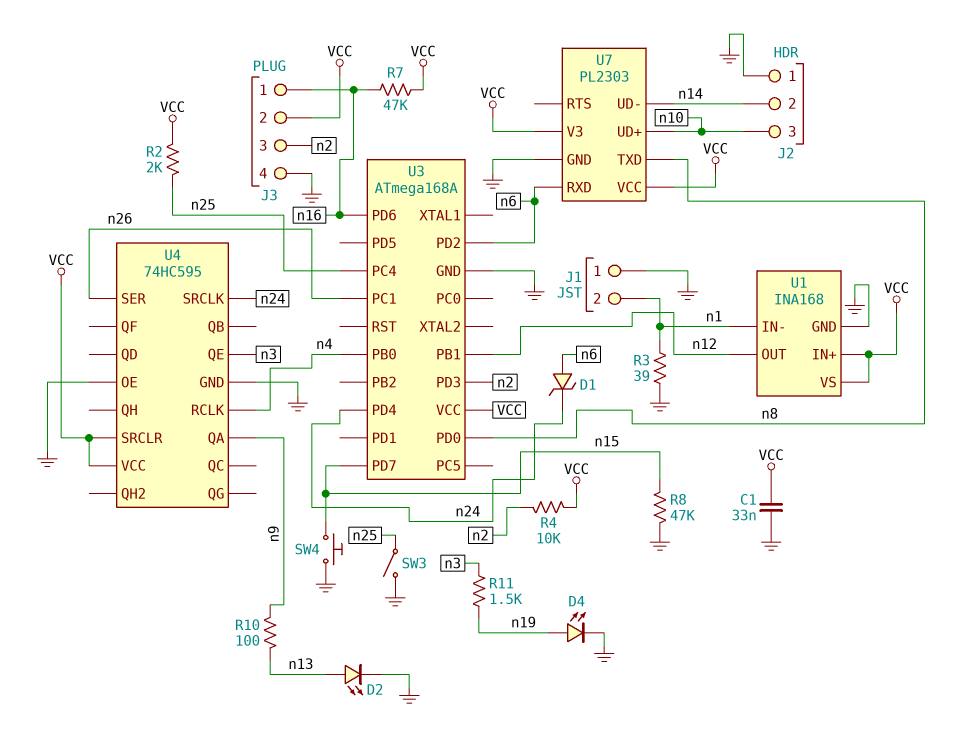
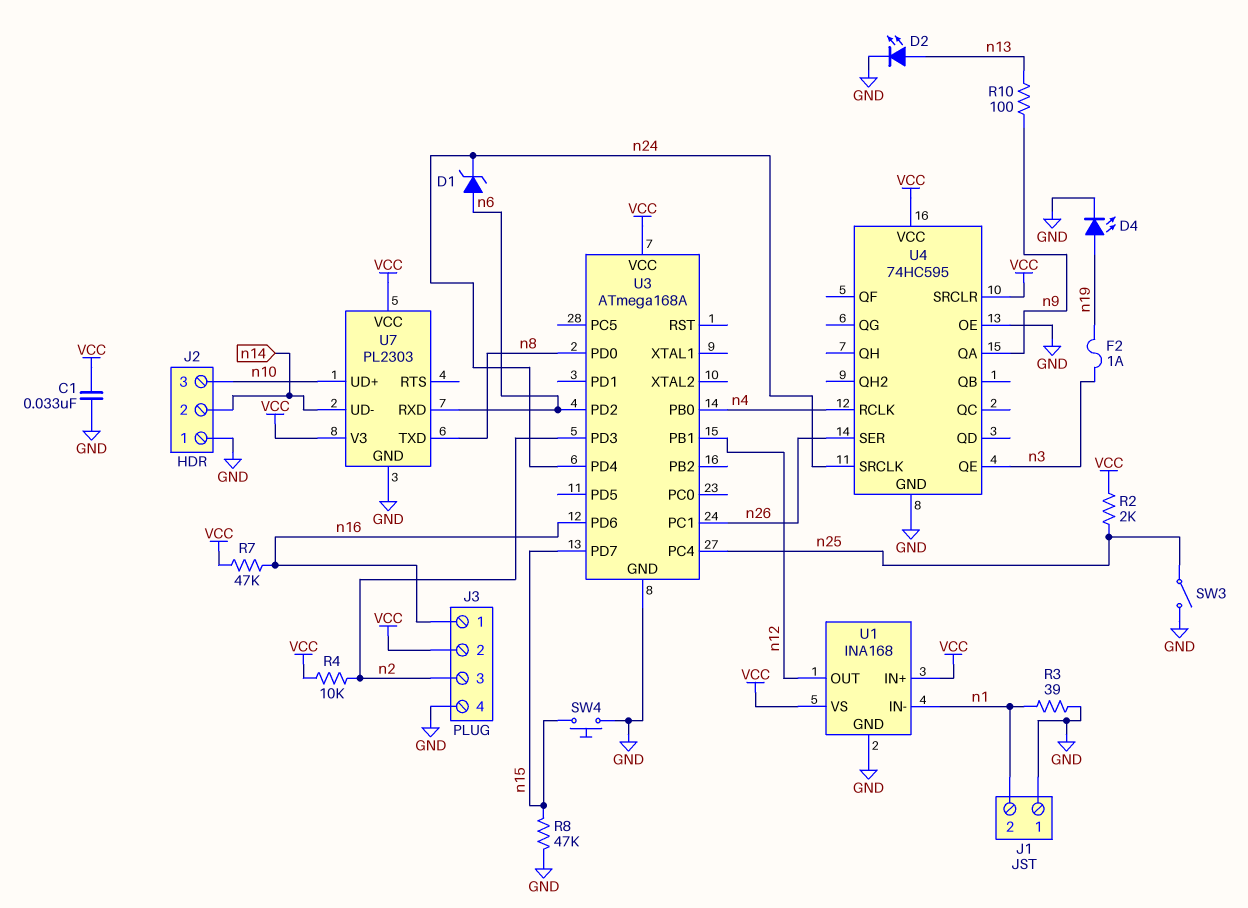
F2: none -> 1A (n3, n19)
R11: 1.5k (n3, n19) -> none

